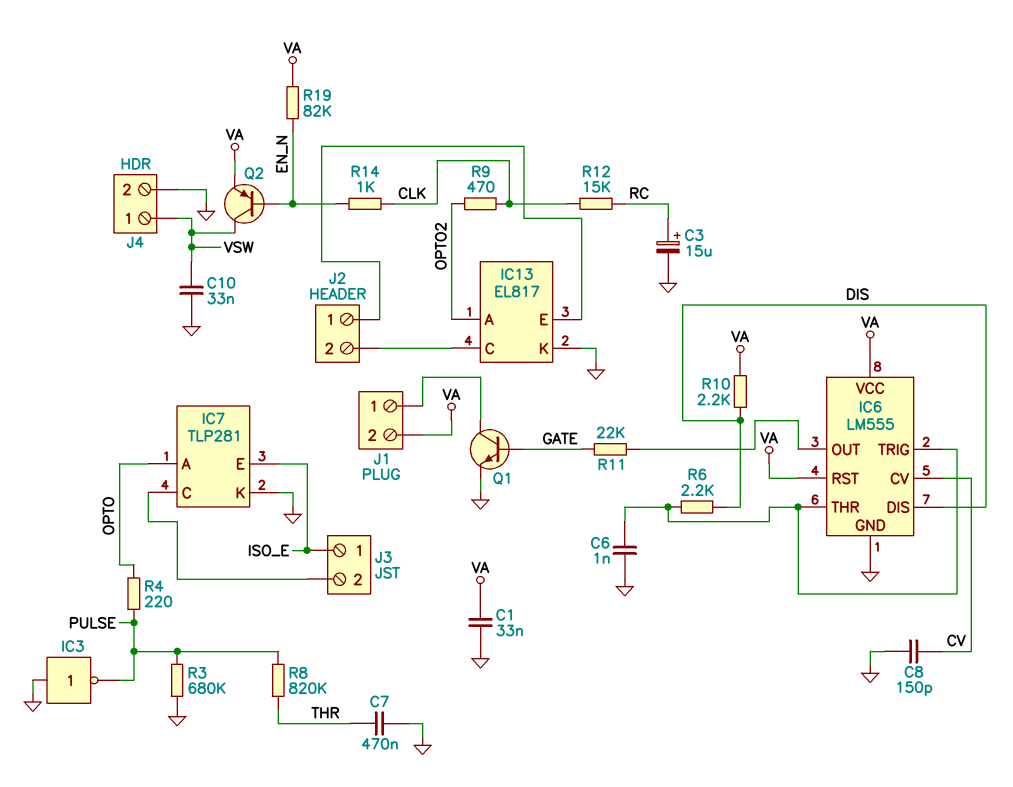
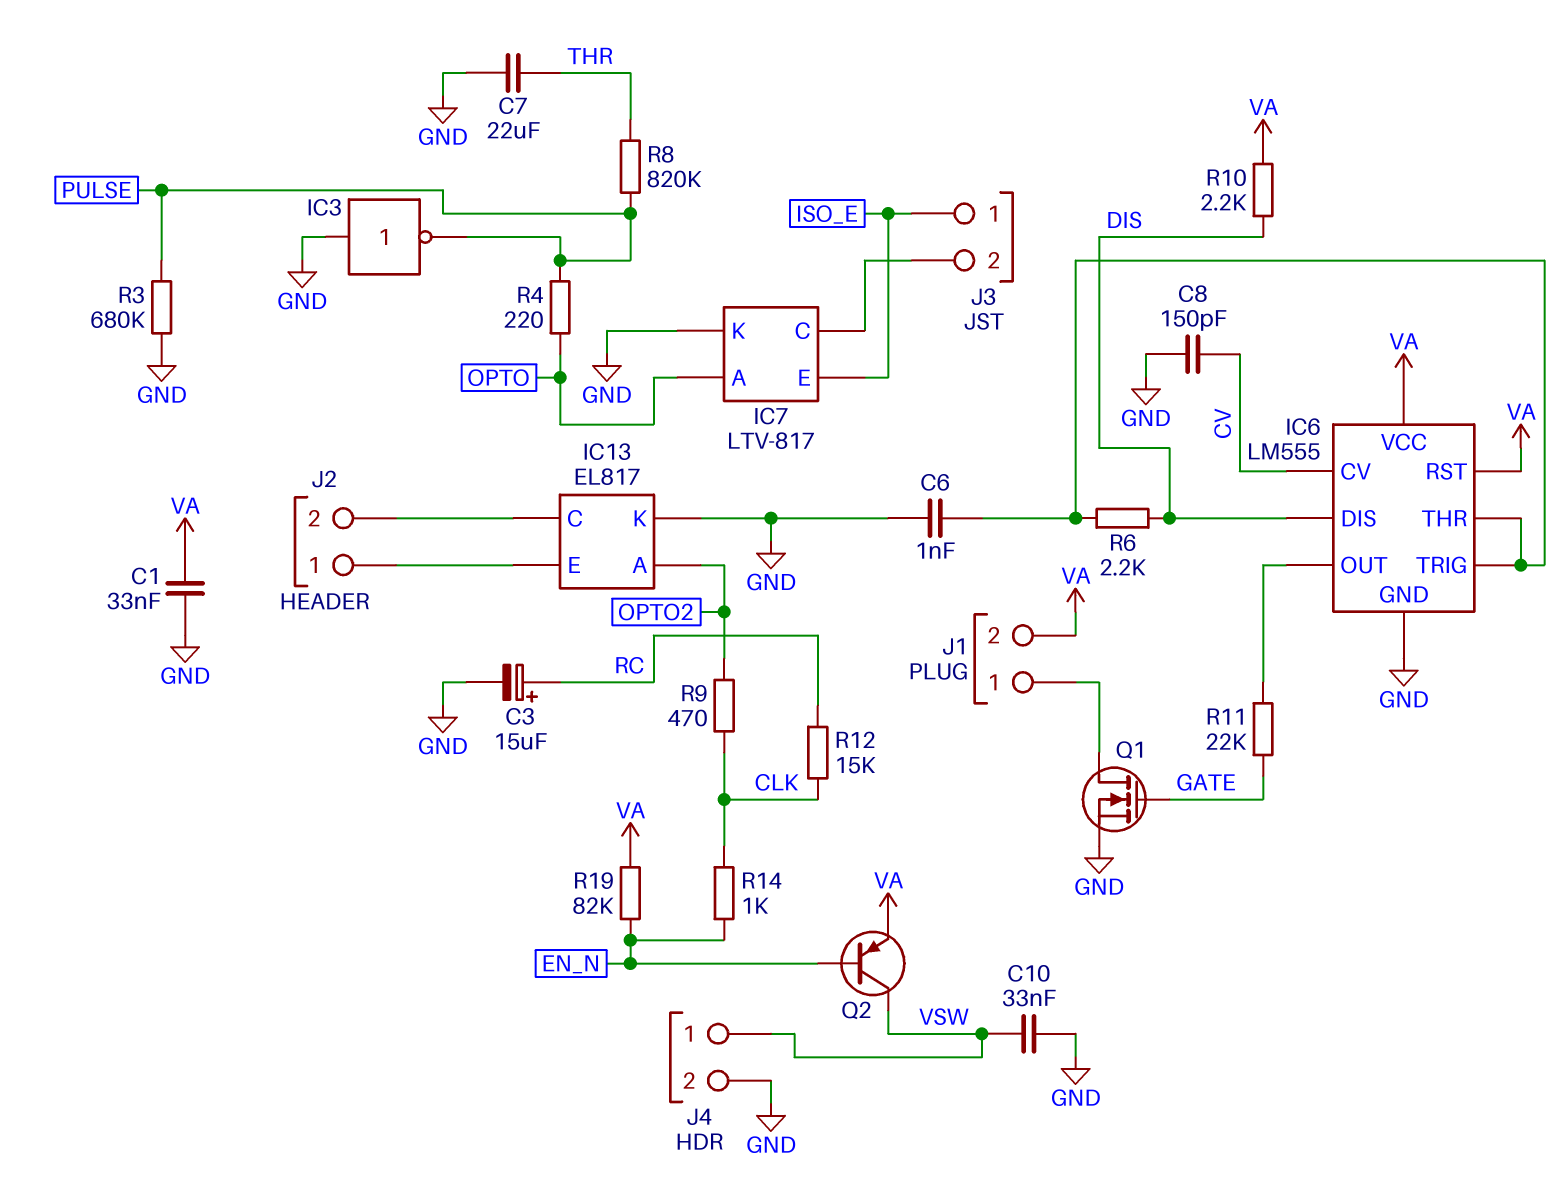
C7: 470nF (GND, THR) -> 22uF (GND, THR)
IC7: TLP281 -> LTV-817
Q1: NPN (B GATE, C J1/1, E GND) -> NMOS (G GATE, D J1/1, S GND)

